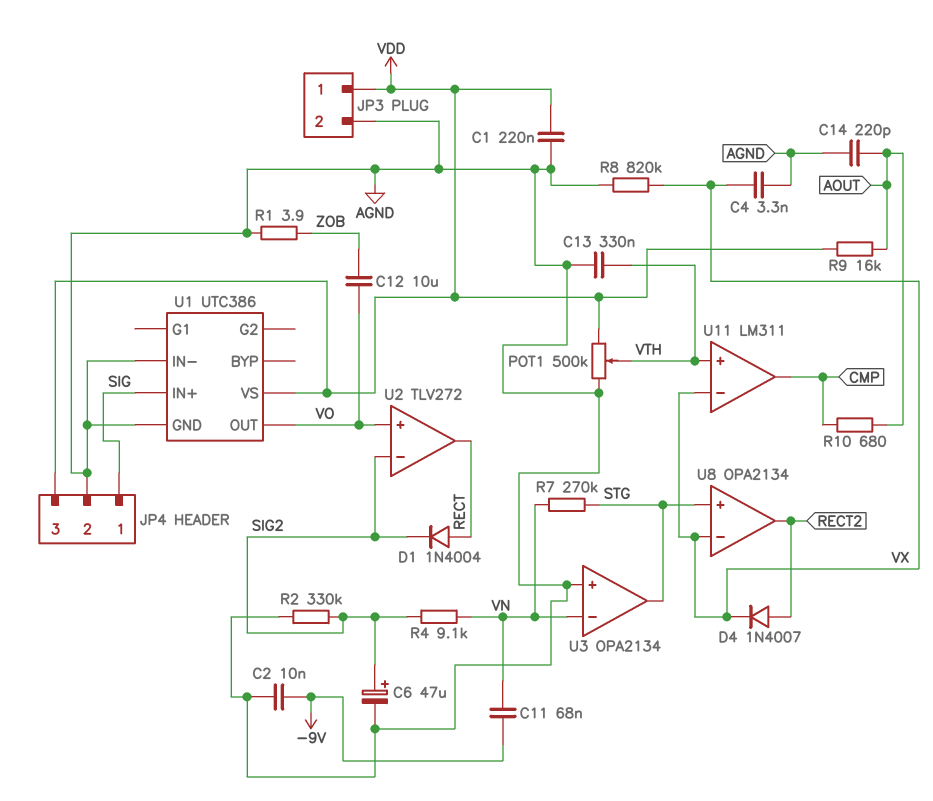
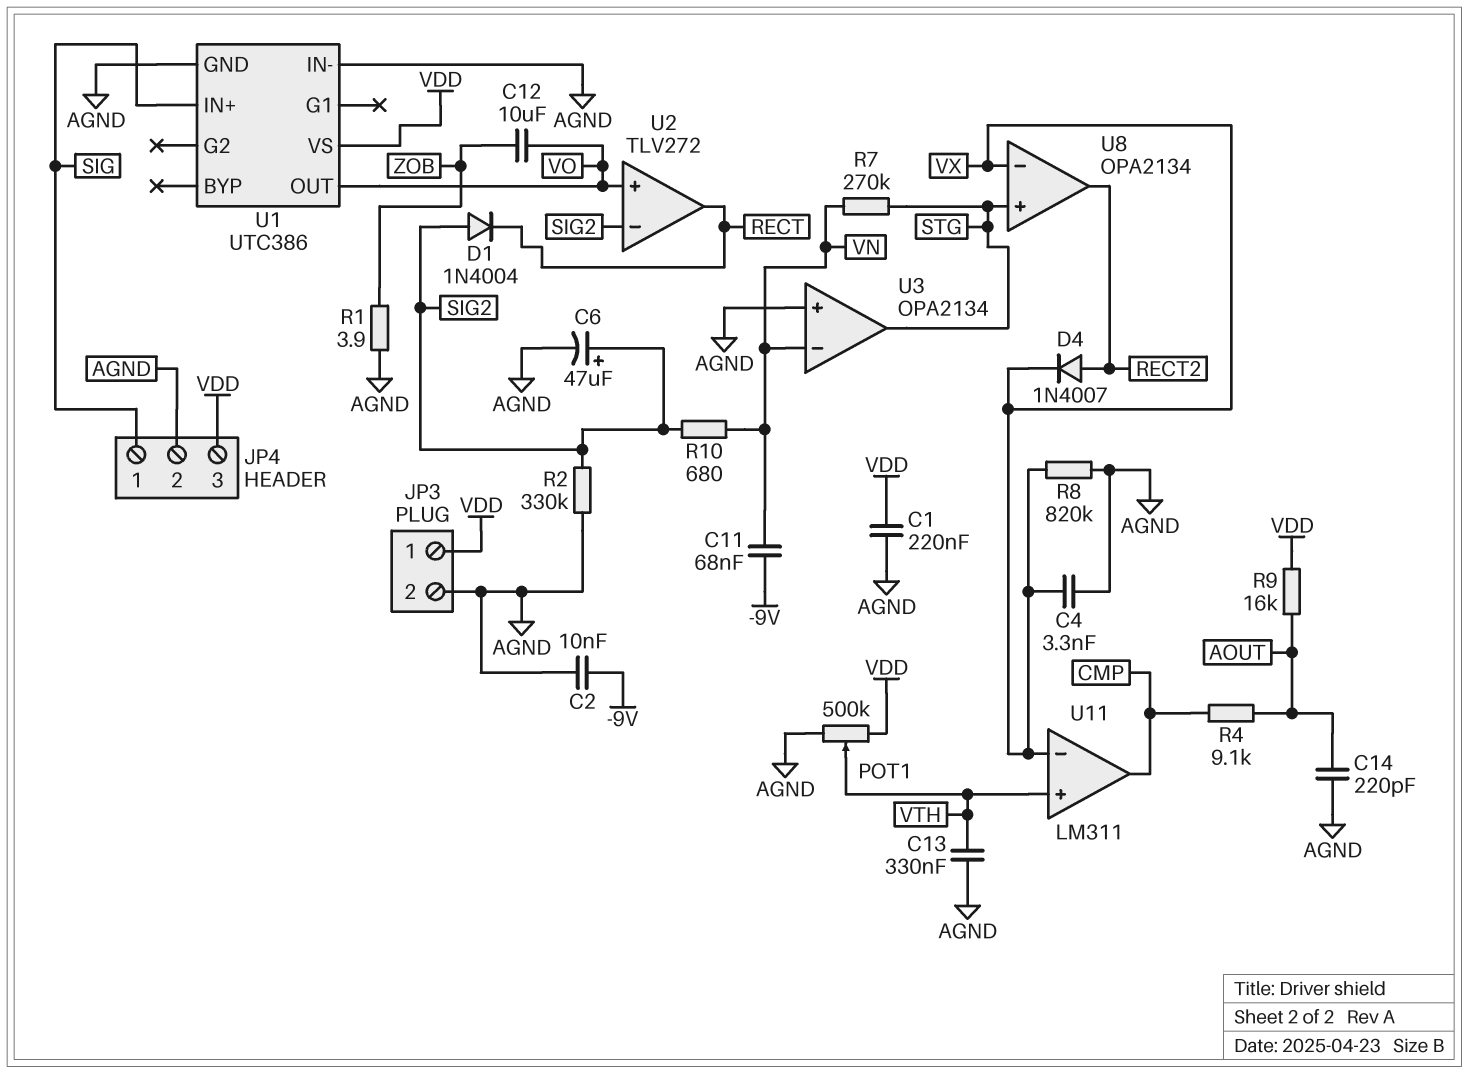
D1: diode 1N4004 (A RECT, K SIG2) -> diode 1N4004 (A SIG2, K RECT)
R4: 9.1k (SIG2, VN) -> 9.1k (AOUT, CMP)
R10: 680 (AOUT, CMP) -> 680 (SIG2, VN)

